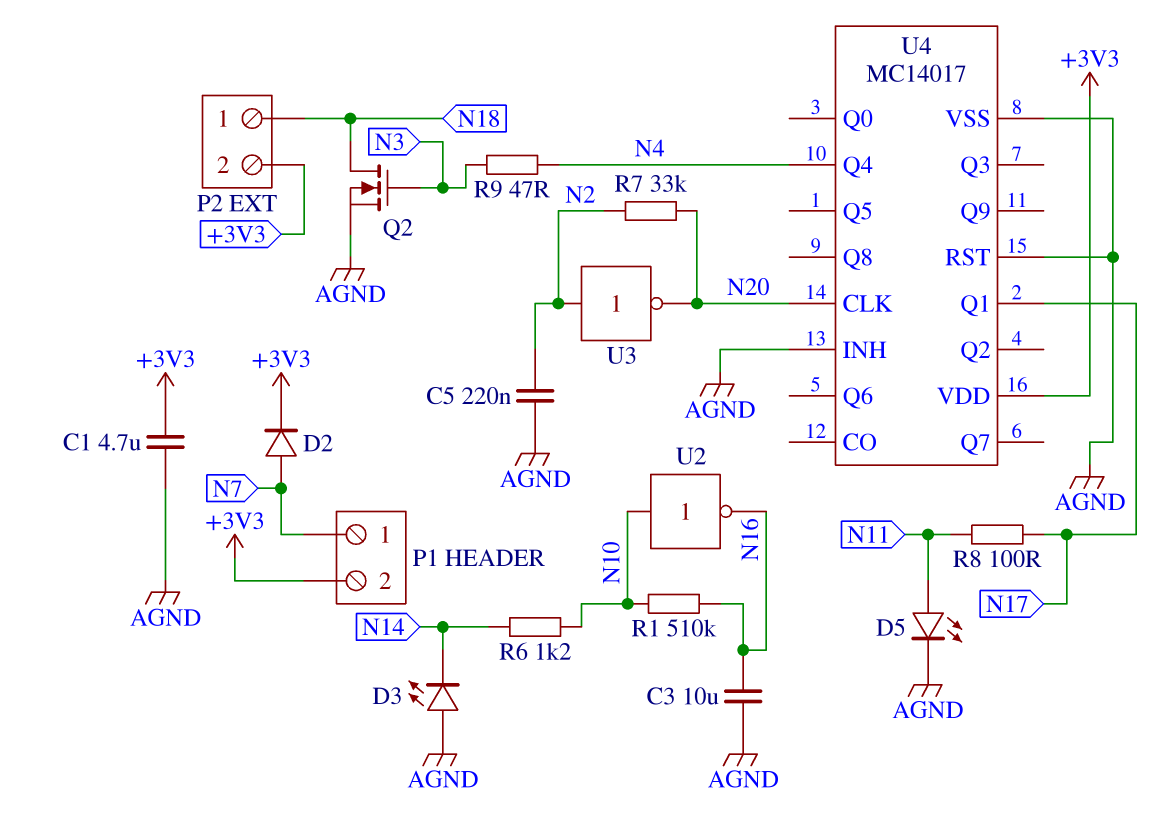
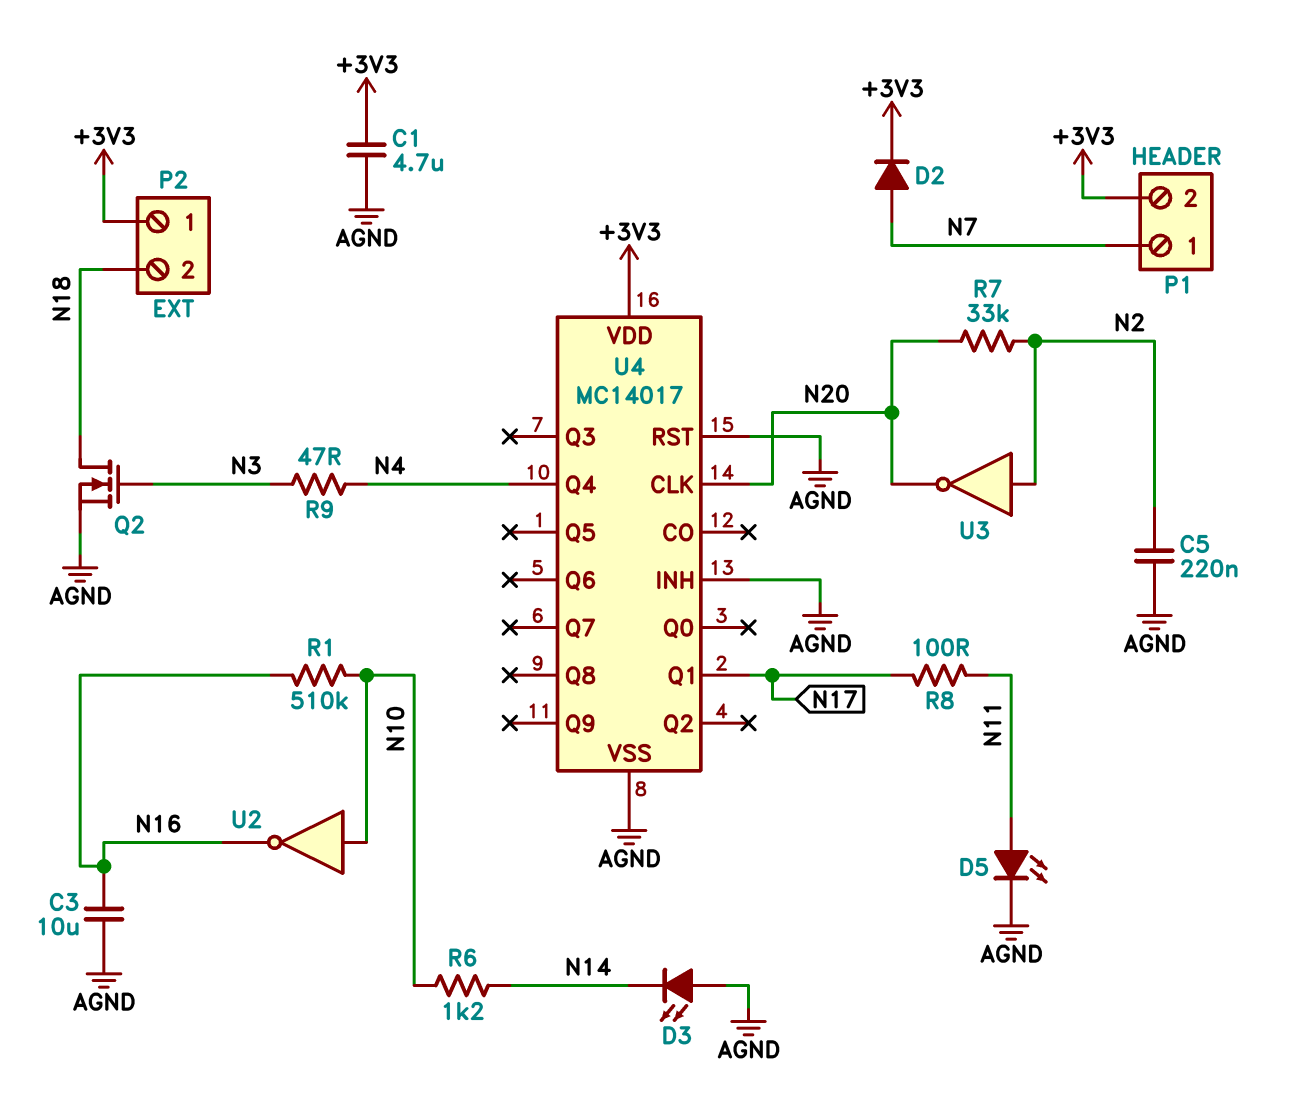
P2 pin 1: N18 -> +3V3
P2 pin 2: +3V3 -> N18

